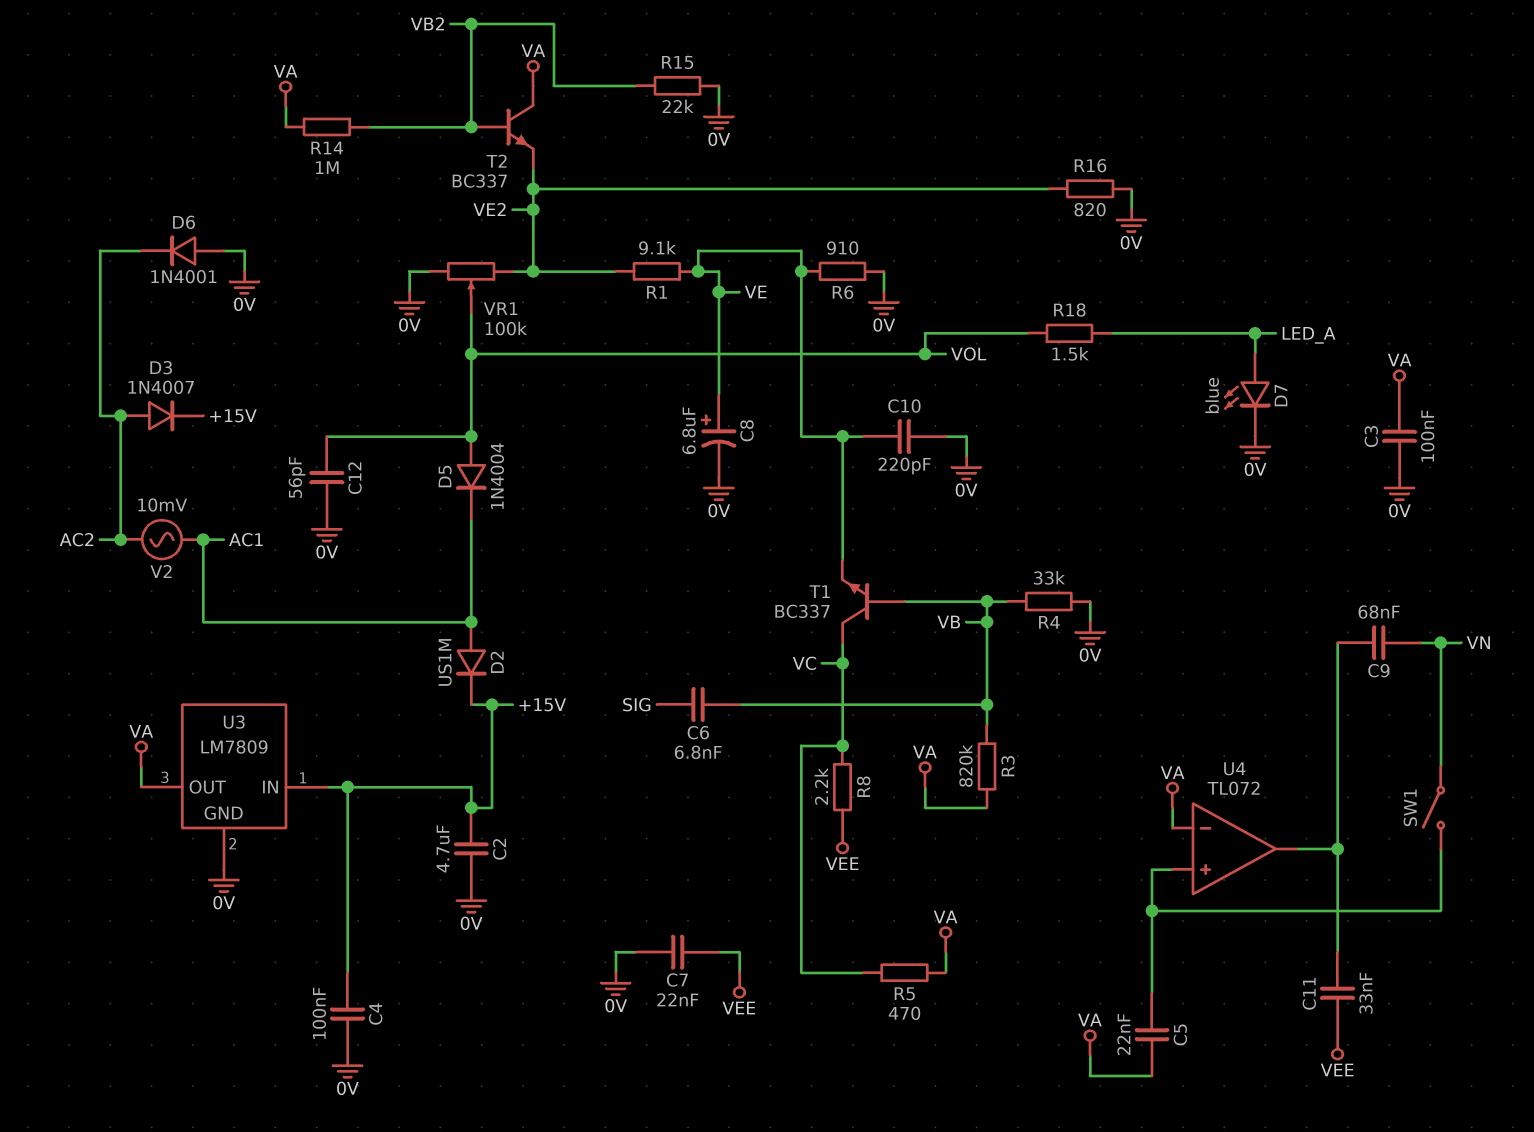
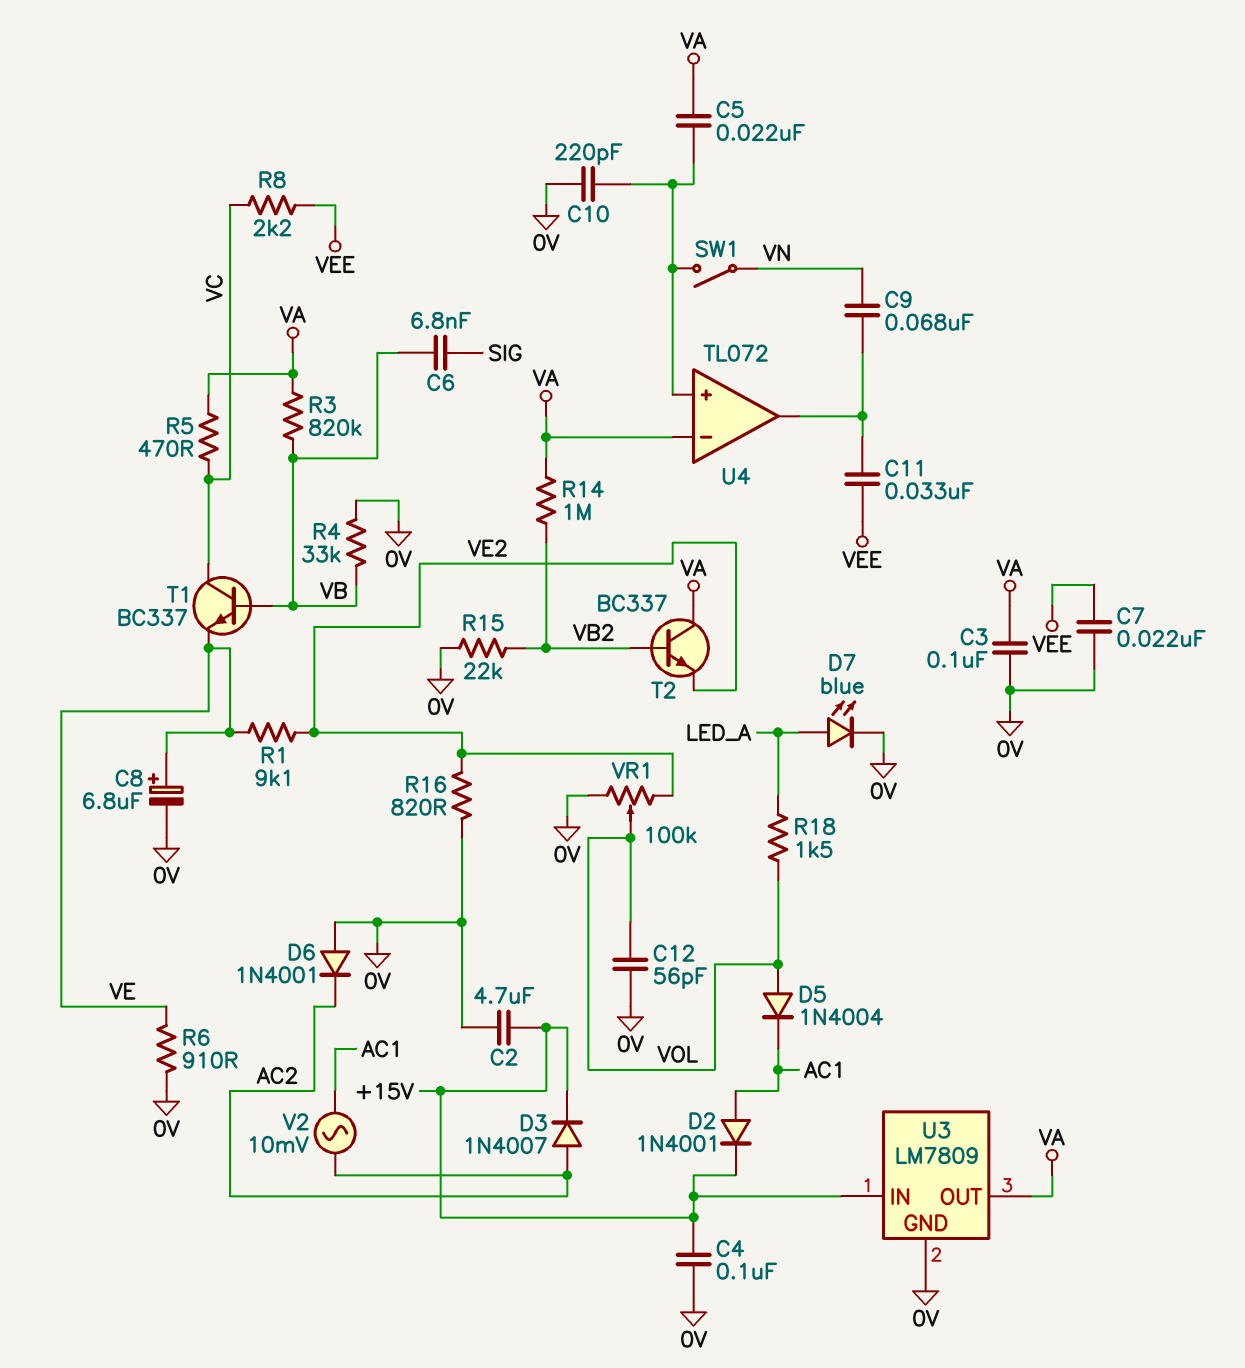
C10: 220pF (0V, VE) -> 220pF (0V, U4/in+)
D2: diode US1M (A AC1, K +15V) -> diode 1N4001 (A AC1, K +15V)

